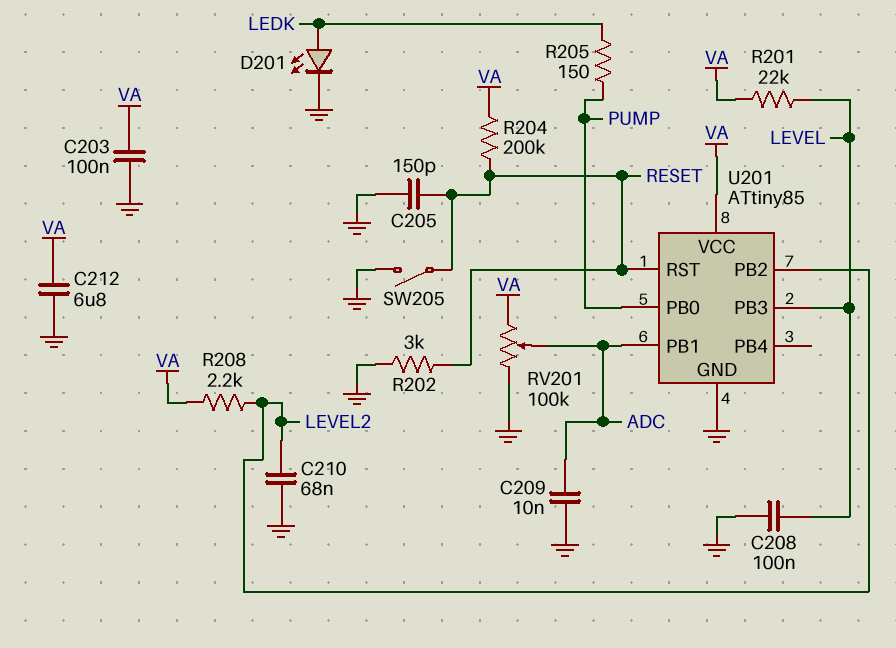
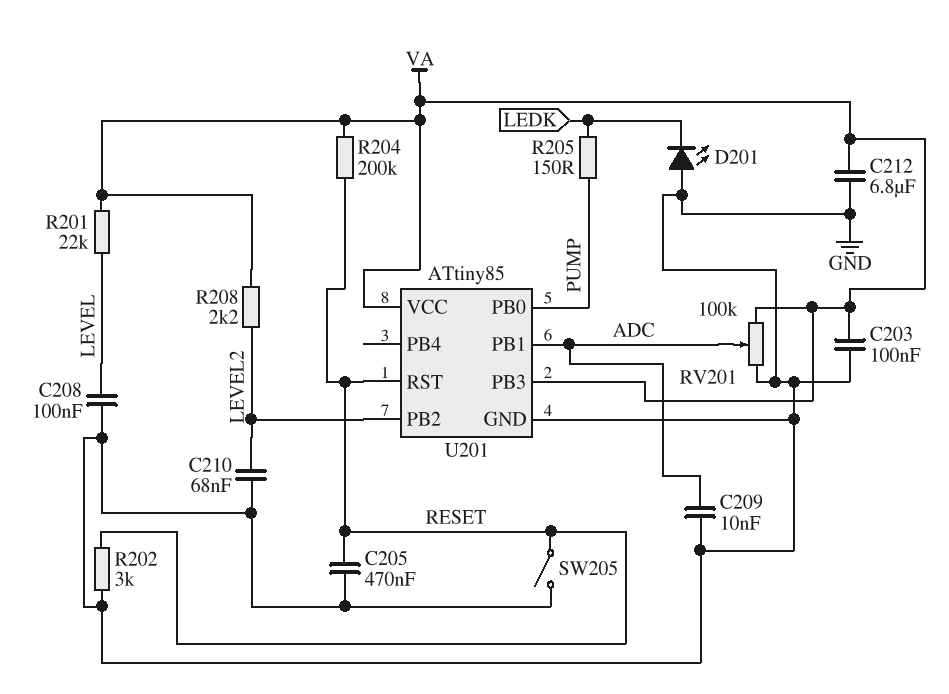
C205: 150pF (GND, RESET) -> 470nF (GND, RESET)
D201: LED (A LEDK, K GND) -> LED (A GND, K LEDK)
U201 pin PB3: LEVEL -> VA

